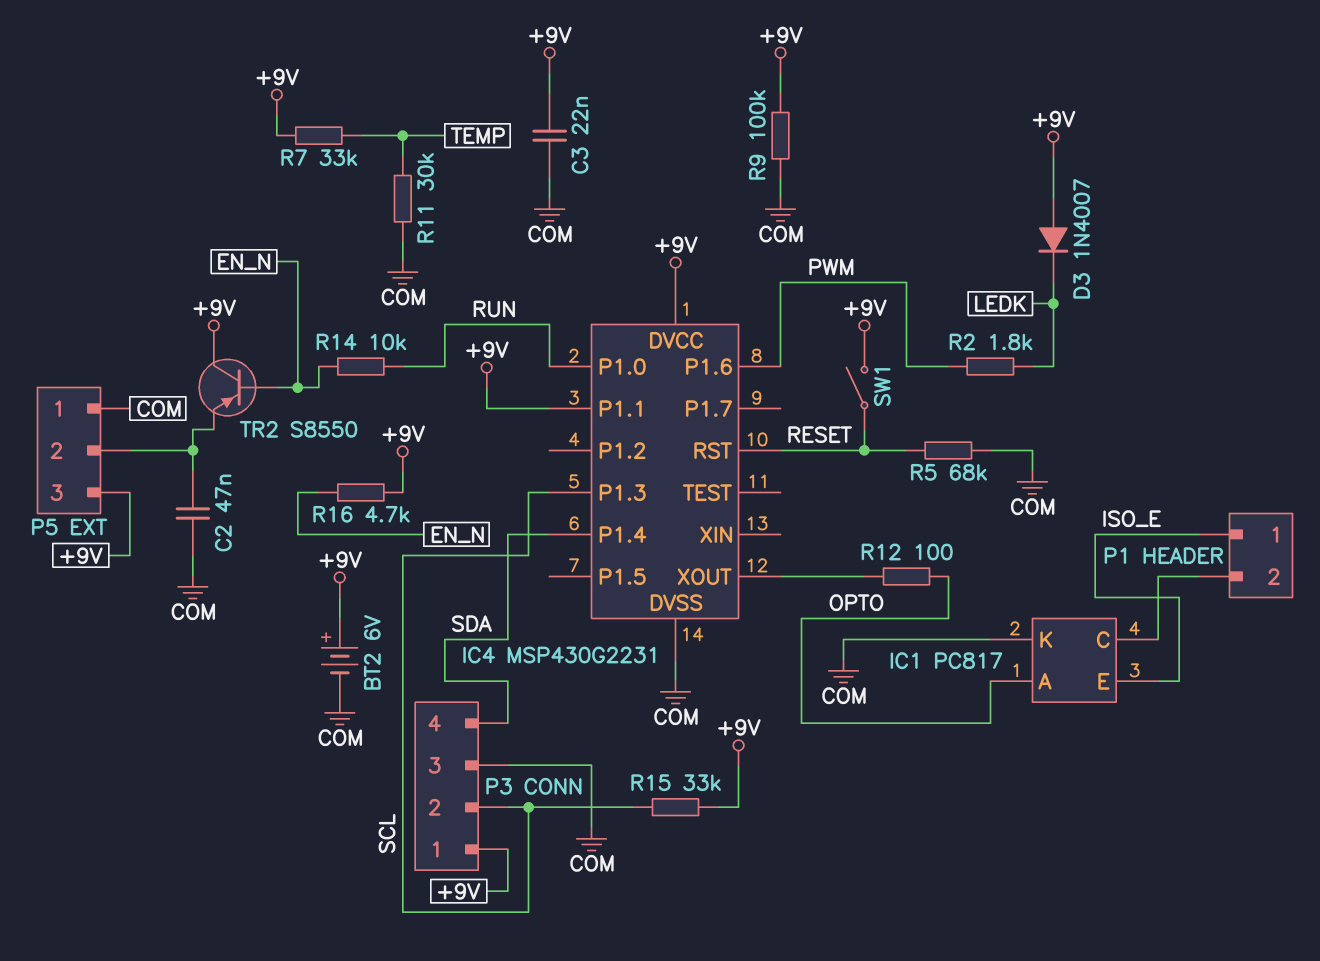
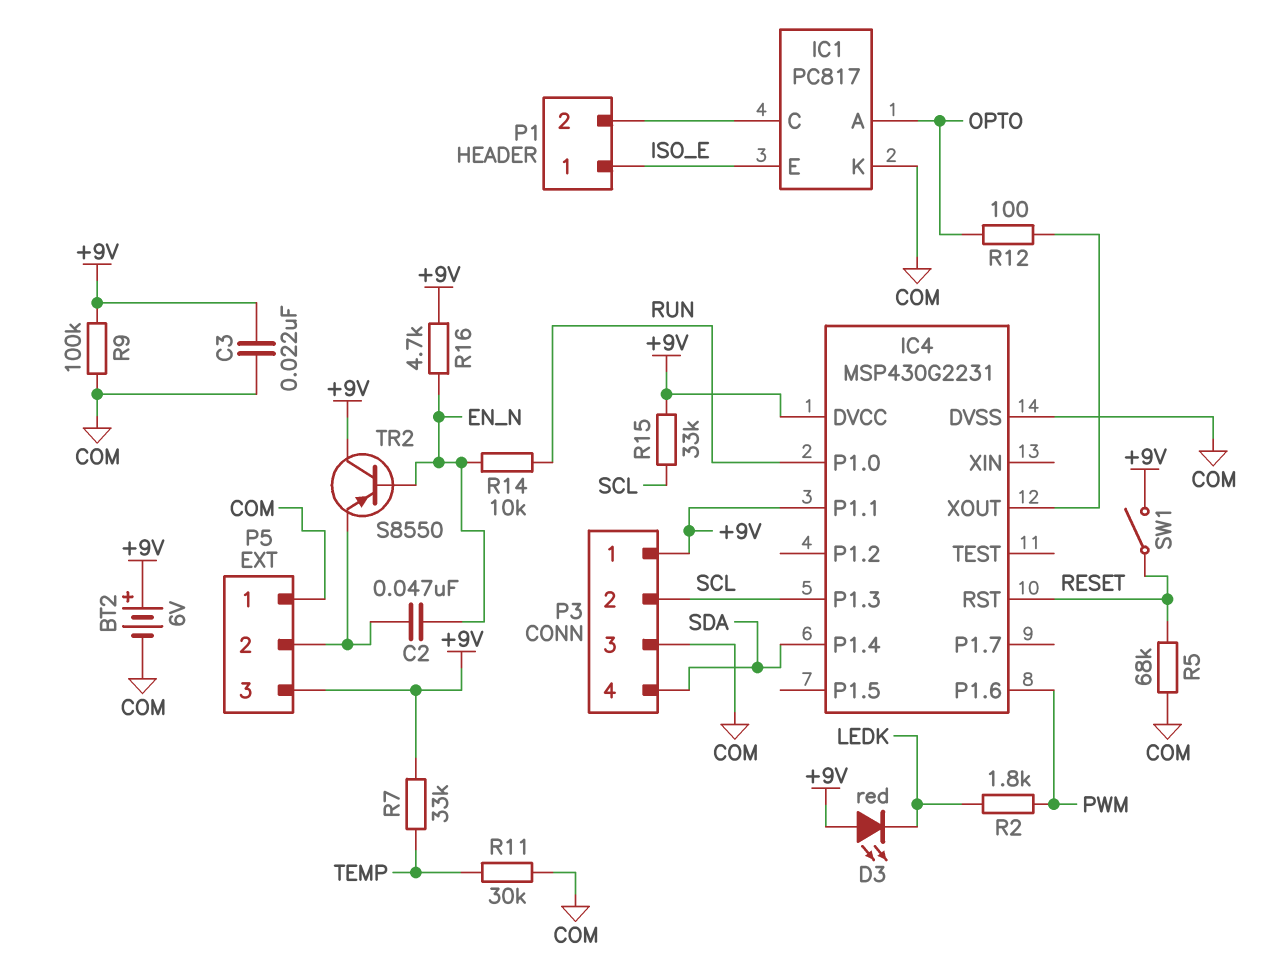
C2: 47nF (COM, P5/2) -> 47nF (EN_N, P5/2)
D3: diode 1N4007 (A +9V, K LEDK) -> LED red (A +9V, K LEDK)

